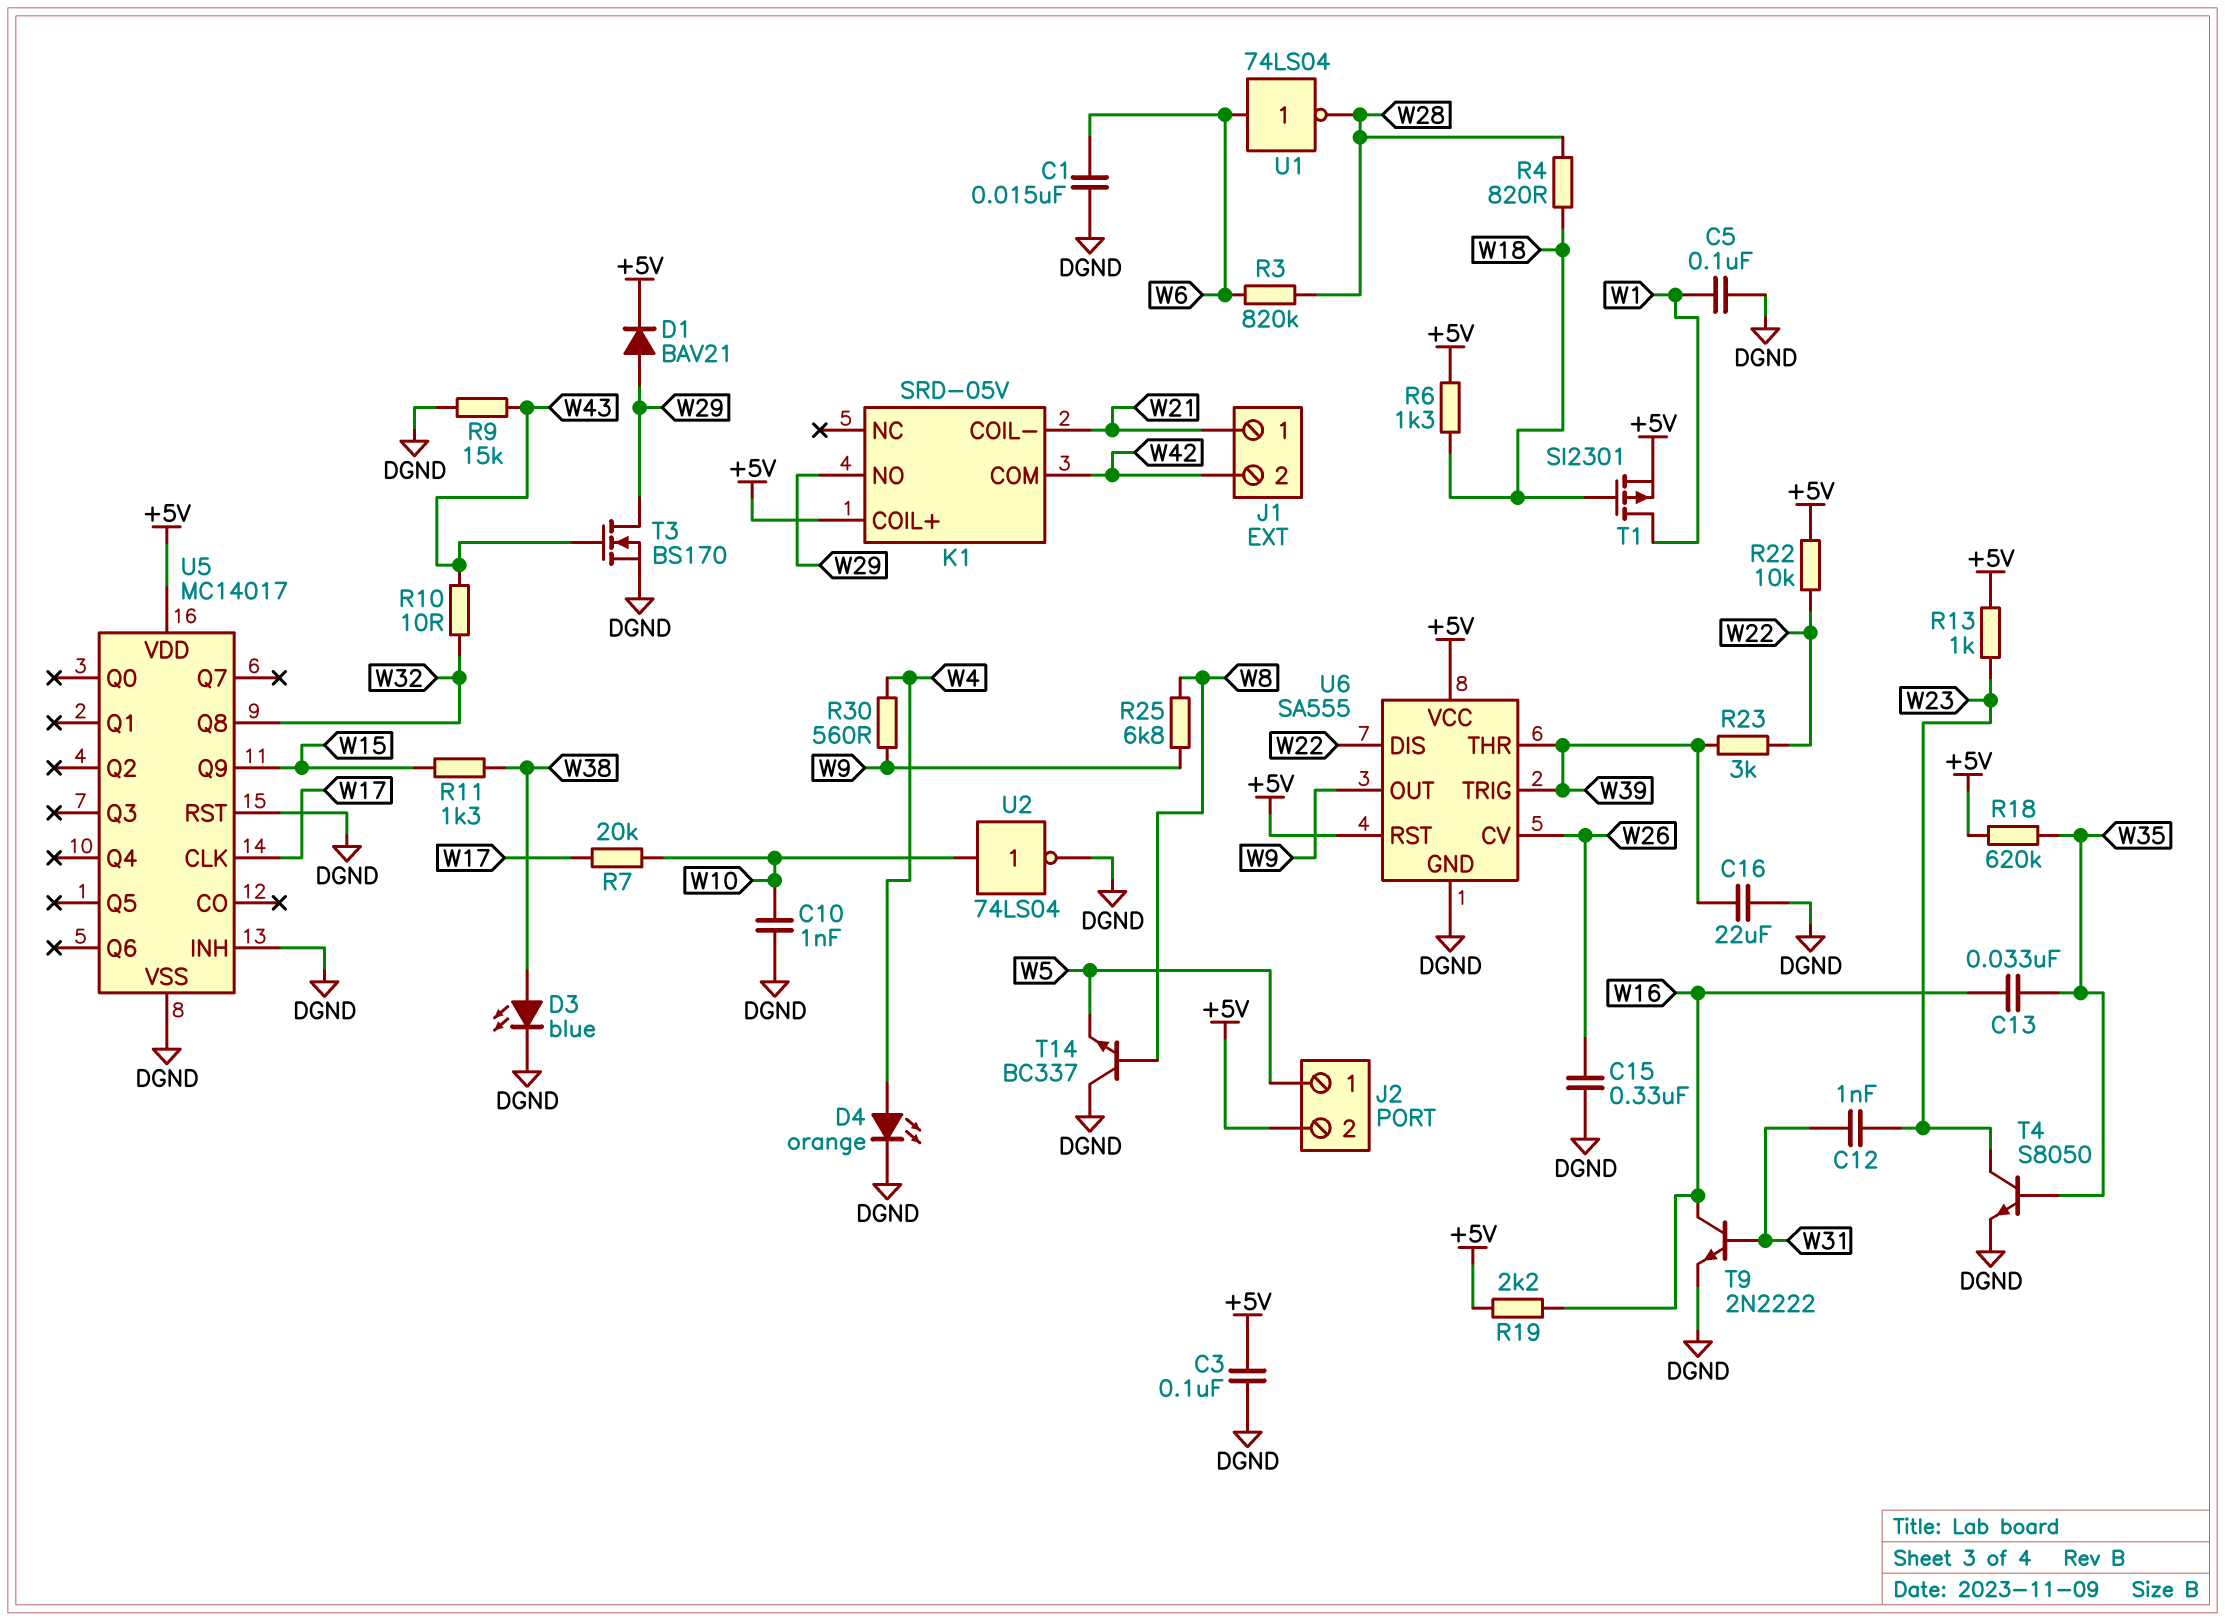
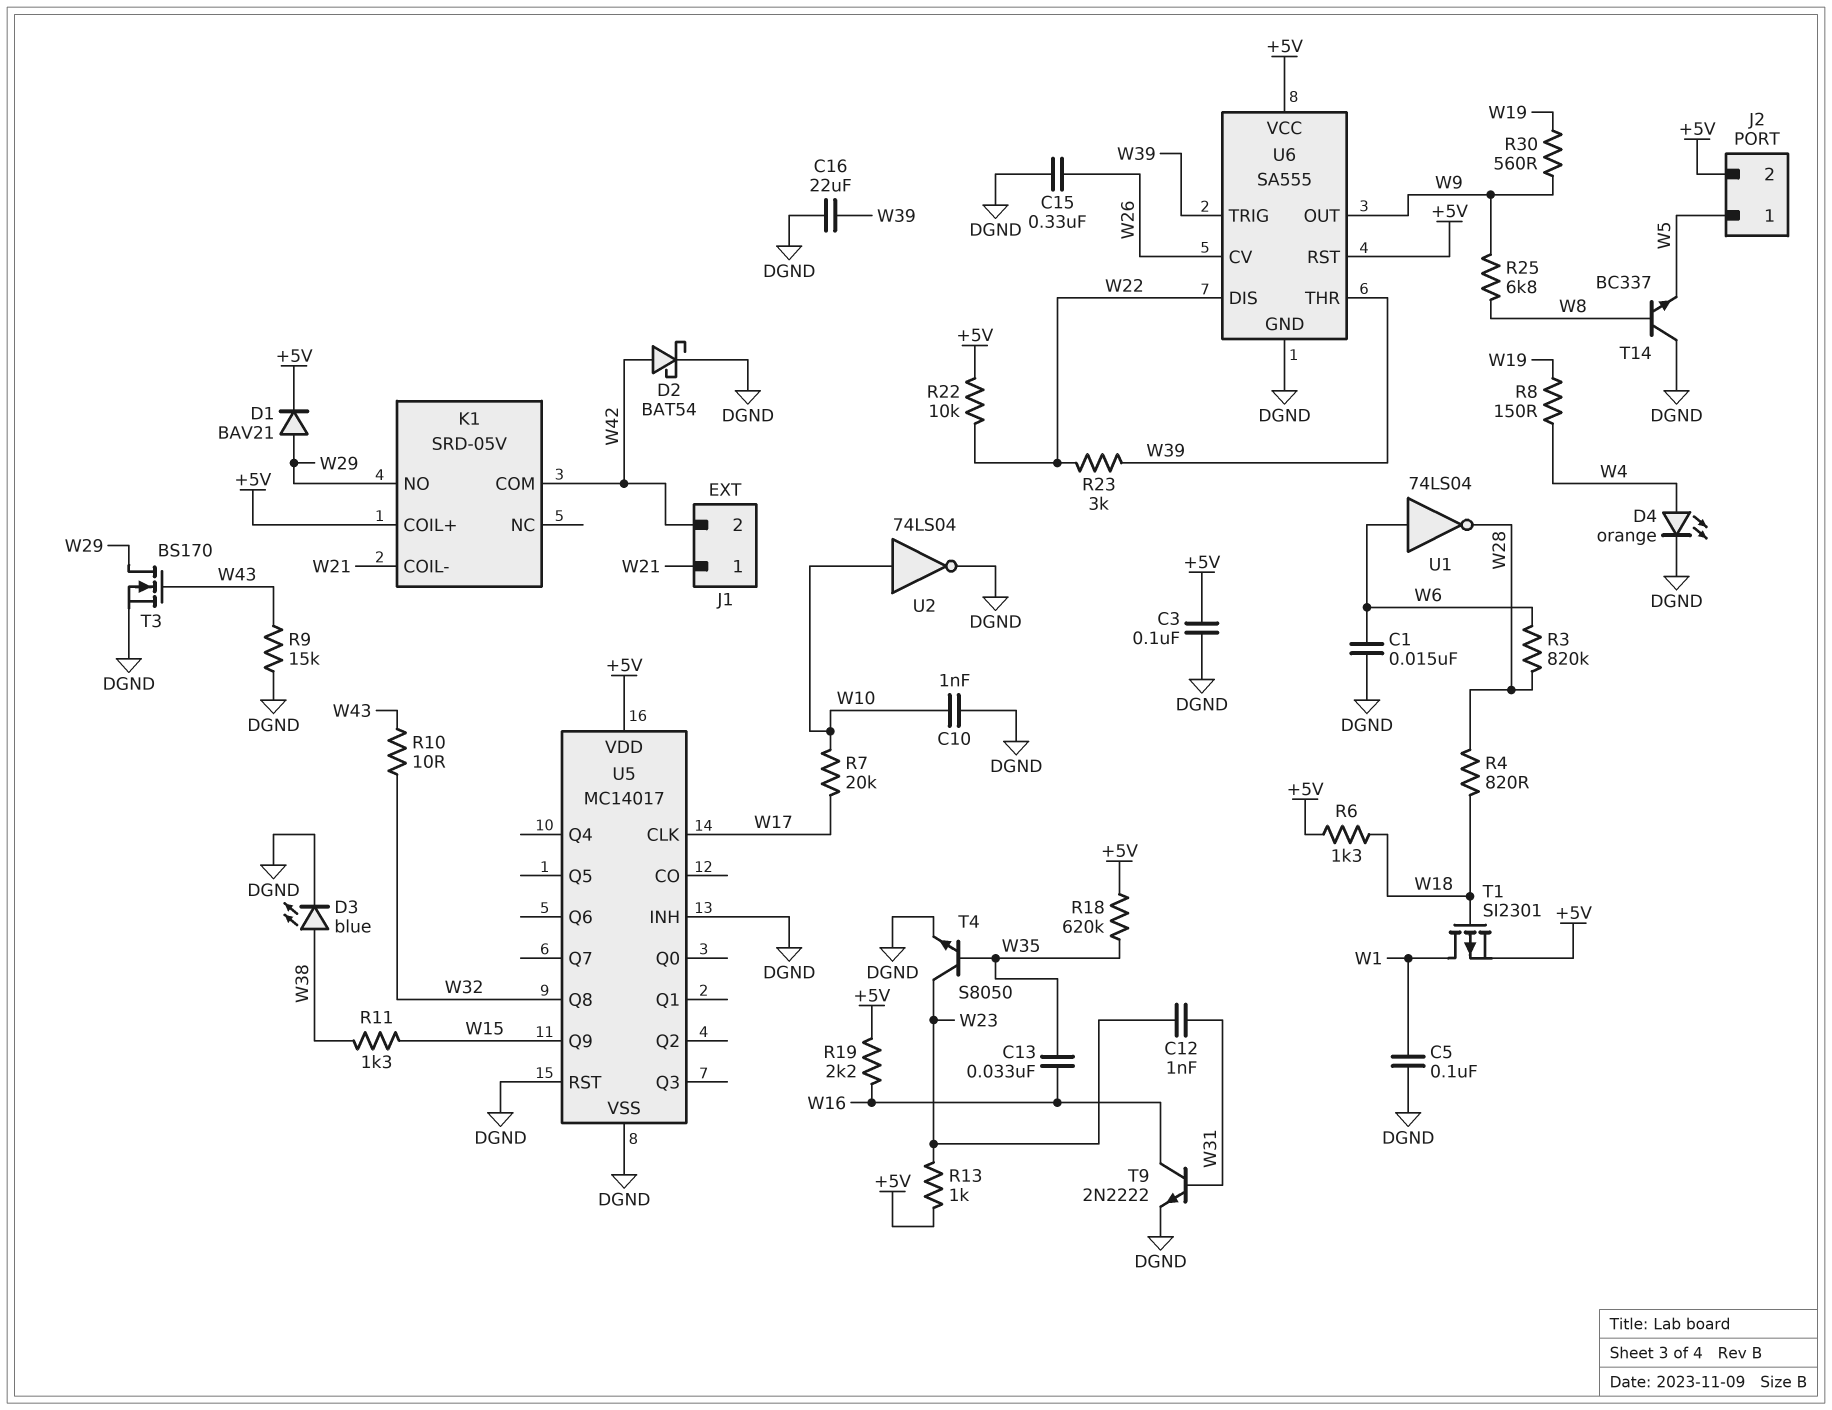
D2: none -> schottky BAT54 (A W42, K DGND)
R8: none -> 150 (W4, W19)
R30: 560 (W4, W9) -> 560 (W9, W19)

